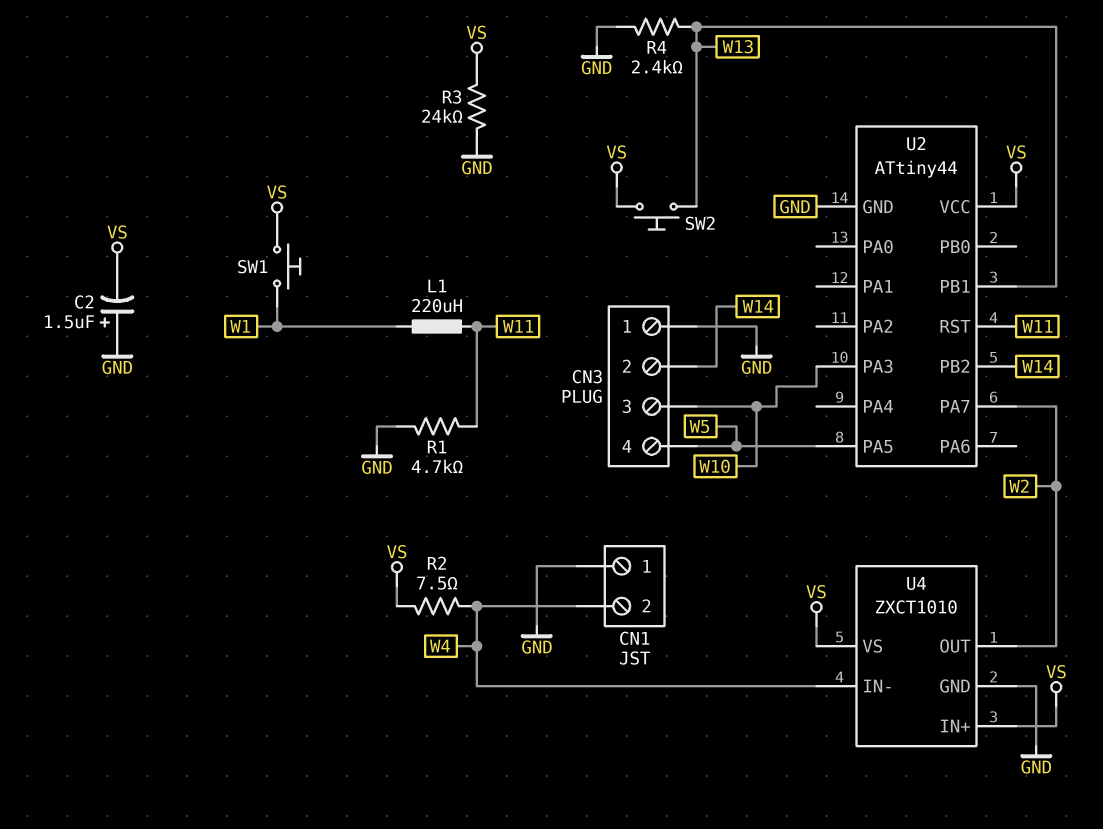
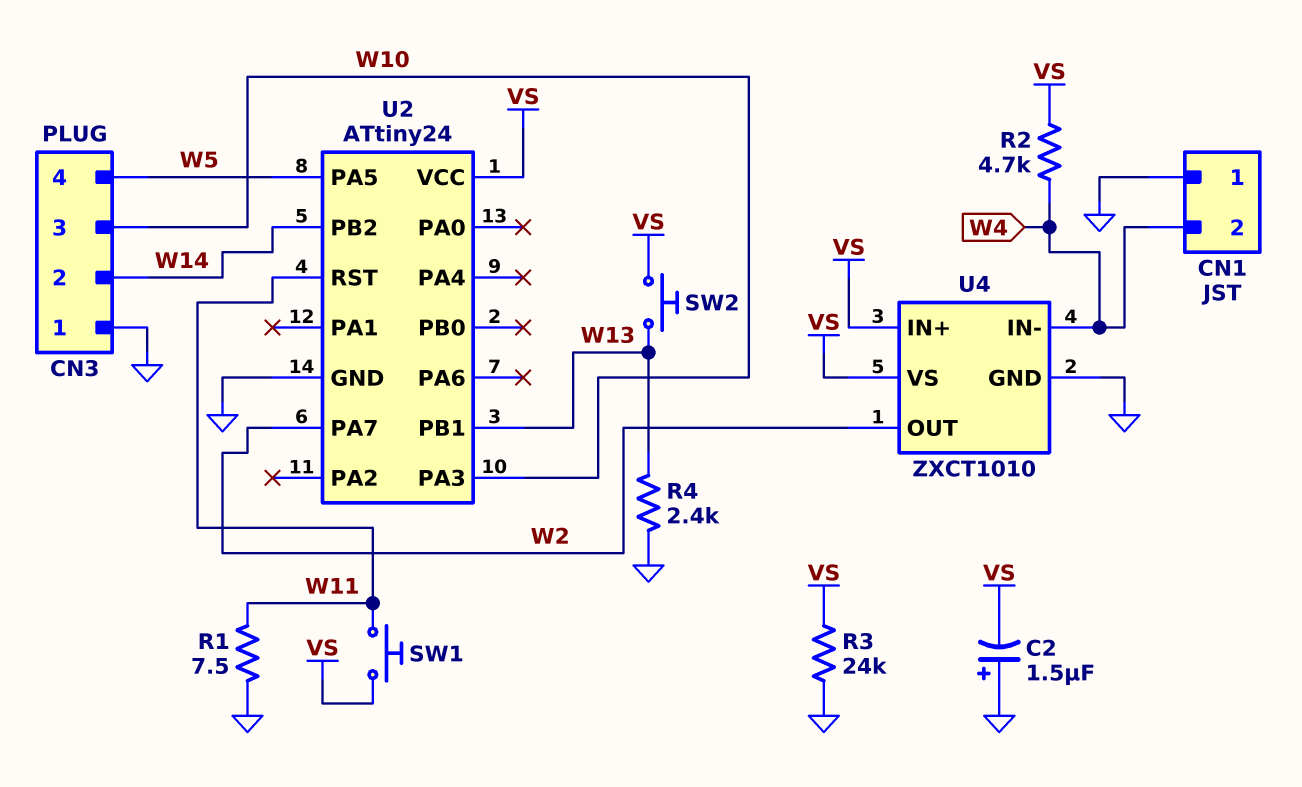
L1: 220uH (W1, W11) -> none
R1: 4.7k (GND, W11) -> 7.5 (GND, W11)
R2: 7.5 (VS, W4) -> 4.7k (VS, W4)
SW1: button (VS, W1) -> button (VS, W11)
U2: ATtiny44 -> ATtiny24

